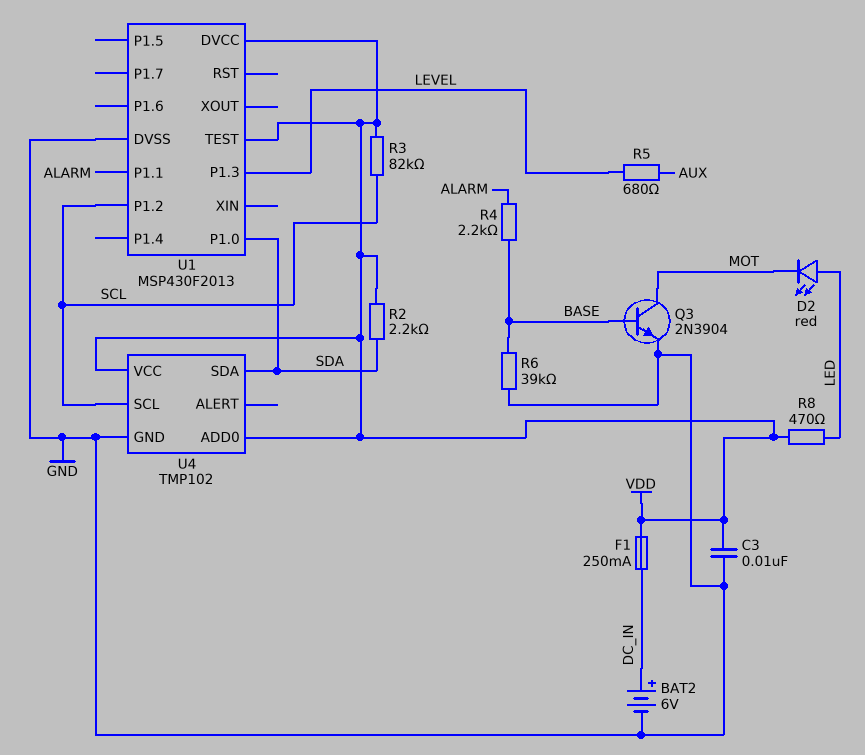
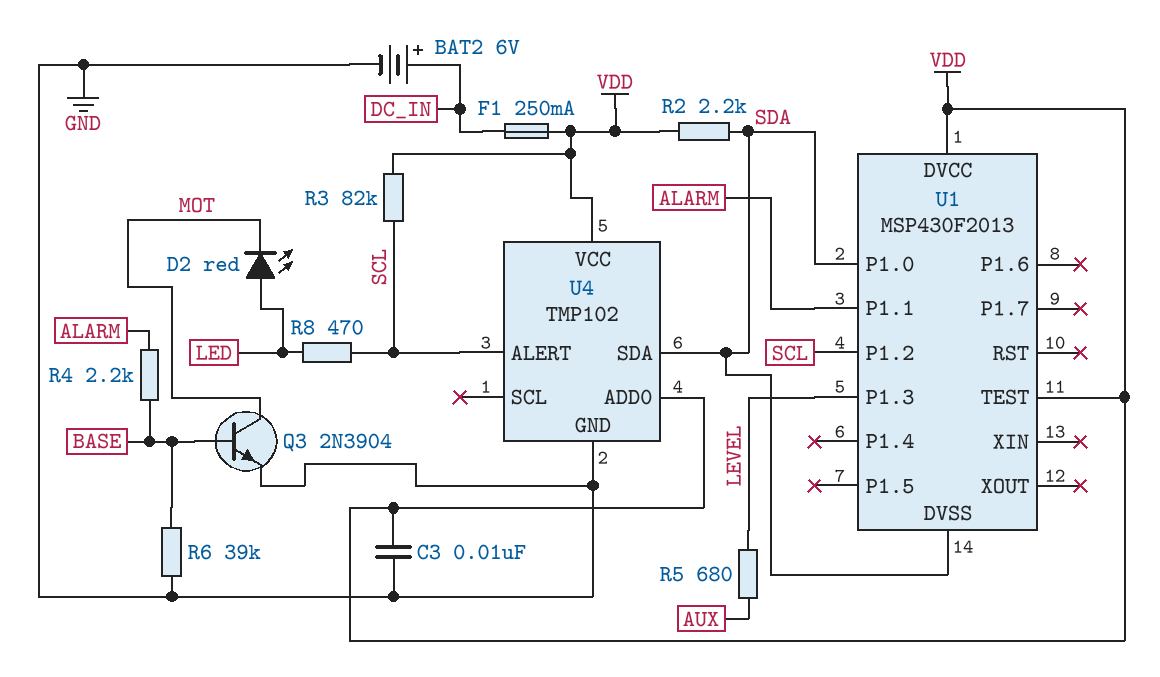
R8: 470 (LED, VDD) -> 470 (LED, SCL)
U1 pin DVSS: GND -> SDA
U4 pin ALERT: none -> SCL
U4 pin SCL: SCL -> none

